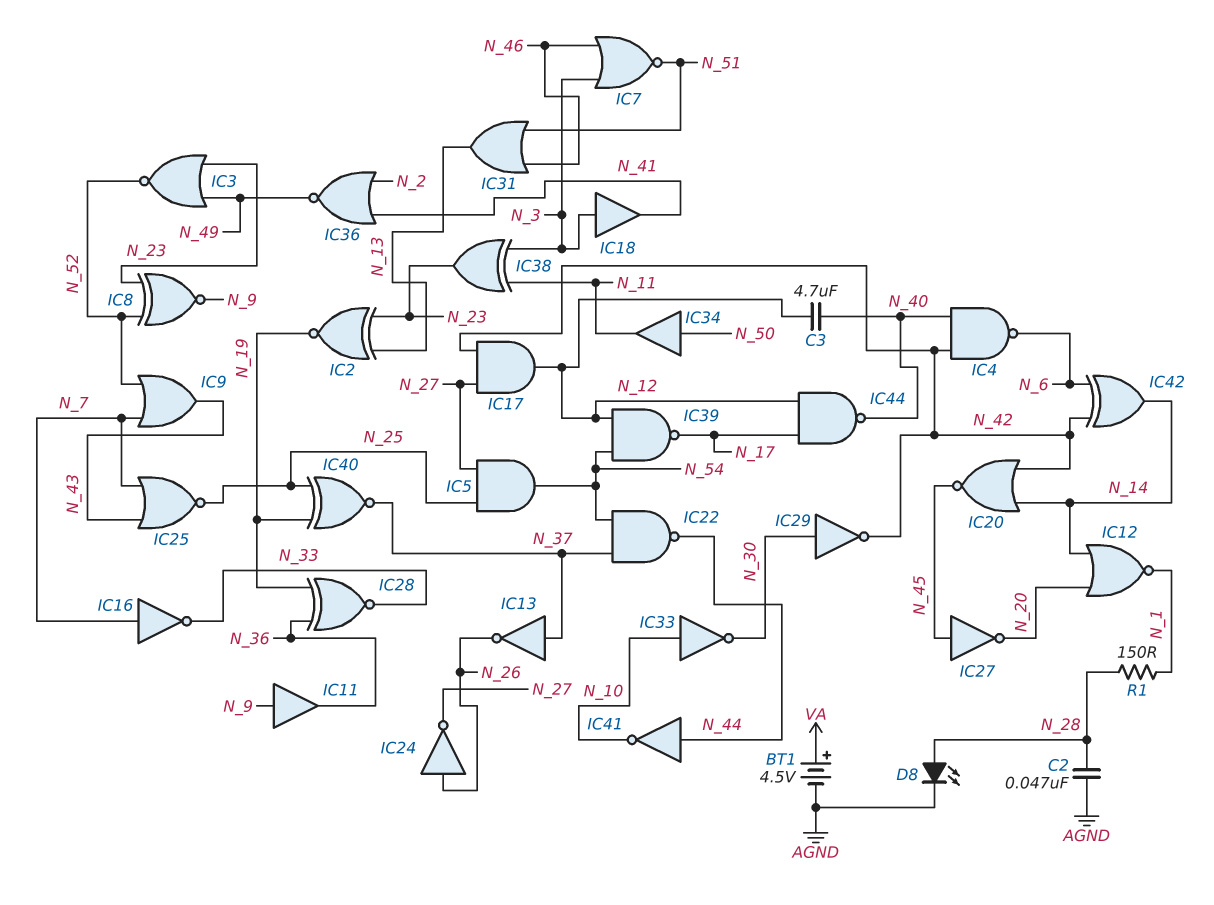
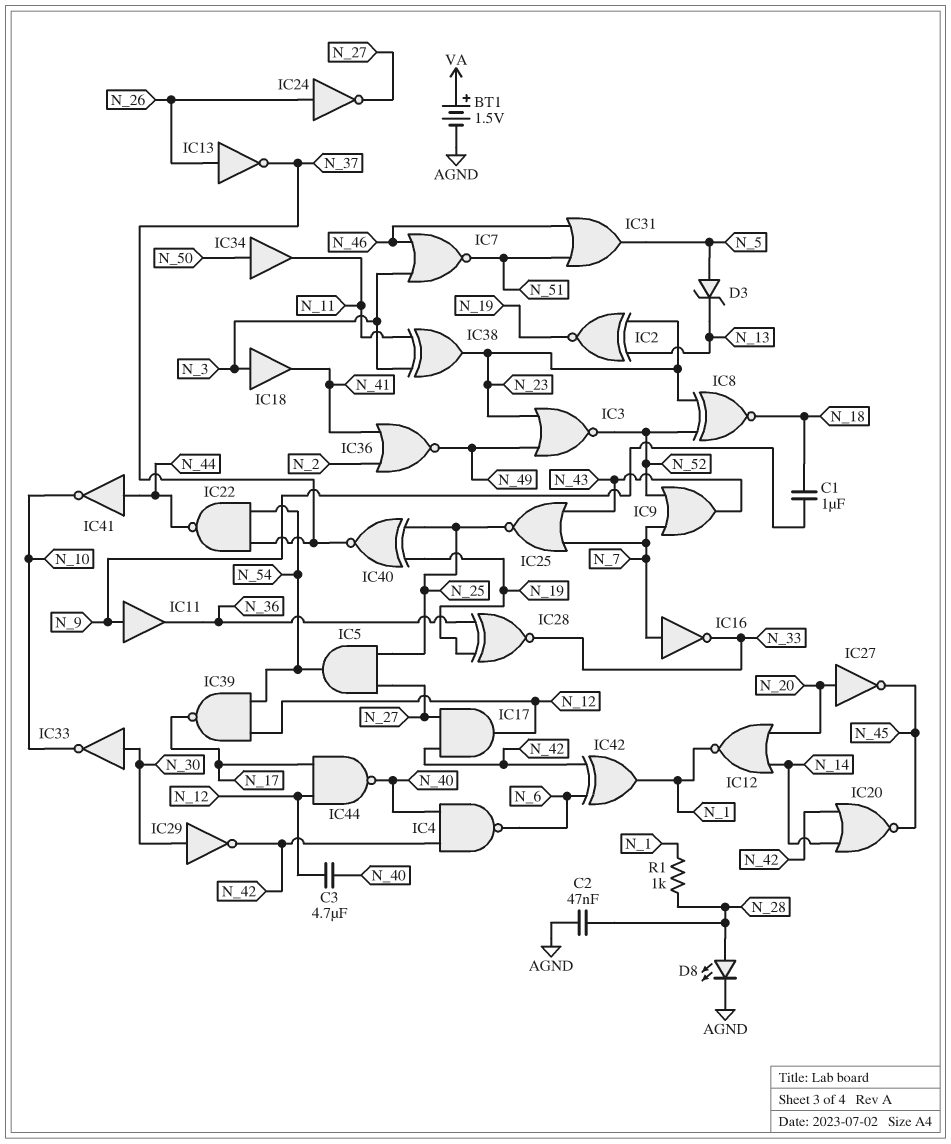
BT1: 4.5V (plus VA, minus AGND) -> 1.5V (plus VA, minus AGND)
C1: none -> 1uF (N_9, N_18)
D3: none -> zener (A N_5, K N_13)
IC8: XNOR (in N_23, in N_52, out N_9) -> XNOR (in N_23, in N_52, out N_18)
IC13: NOT (in N_37, out N_26) -> NOT (in N_26, out N_37)
IC27: NOT (in N_45, out N_20) -> NOT (in N_20, out N_45)
IC31: OR (in N_46, in N_51, out N_13) -> OR (in N_46, in N_51, out N_5)
IC33: NOT (in N_10, out N_30) -> NOT (in N_30, out N_10)
IC42: XOR (in N_6, in N_42, out N_14) -> XOR (in N_6, in N_42, out N_1)
R1: 150 (N_1, N_28) -> 1k (N_1, N_28)

